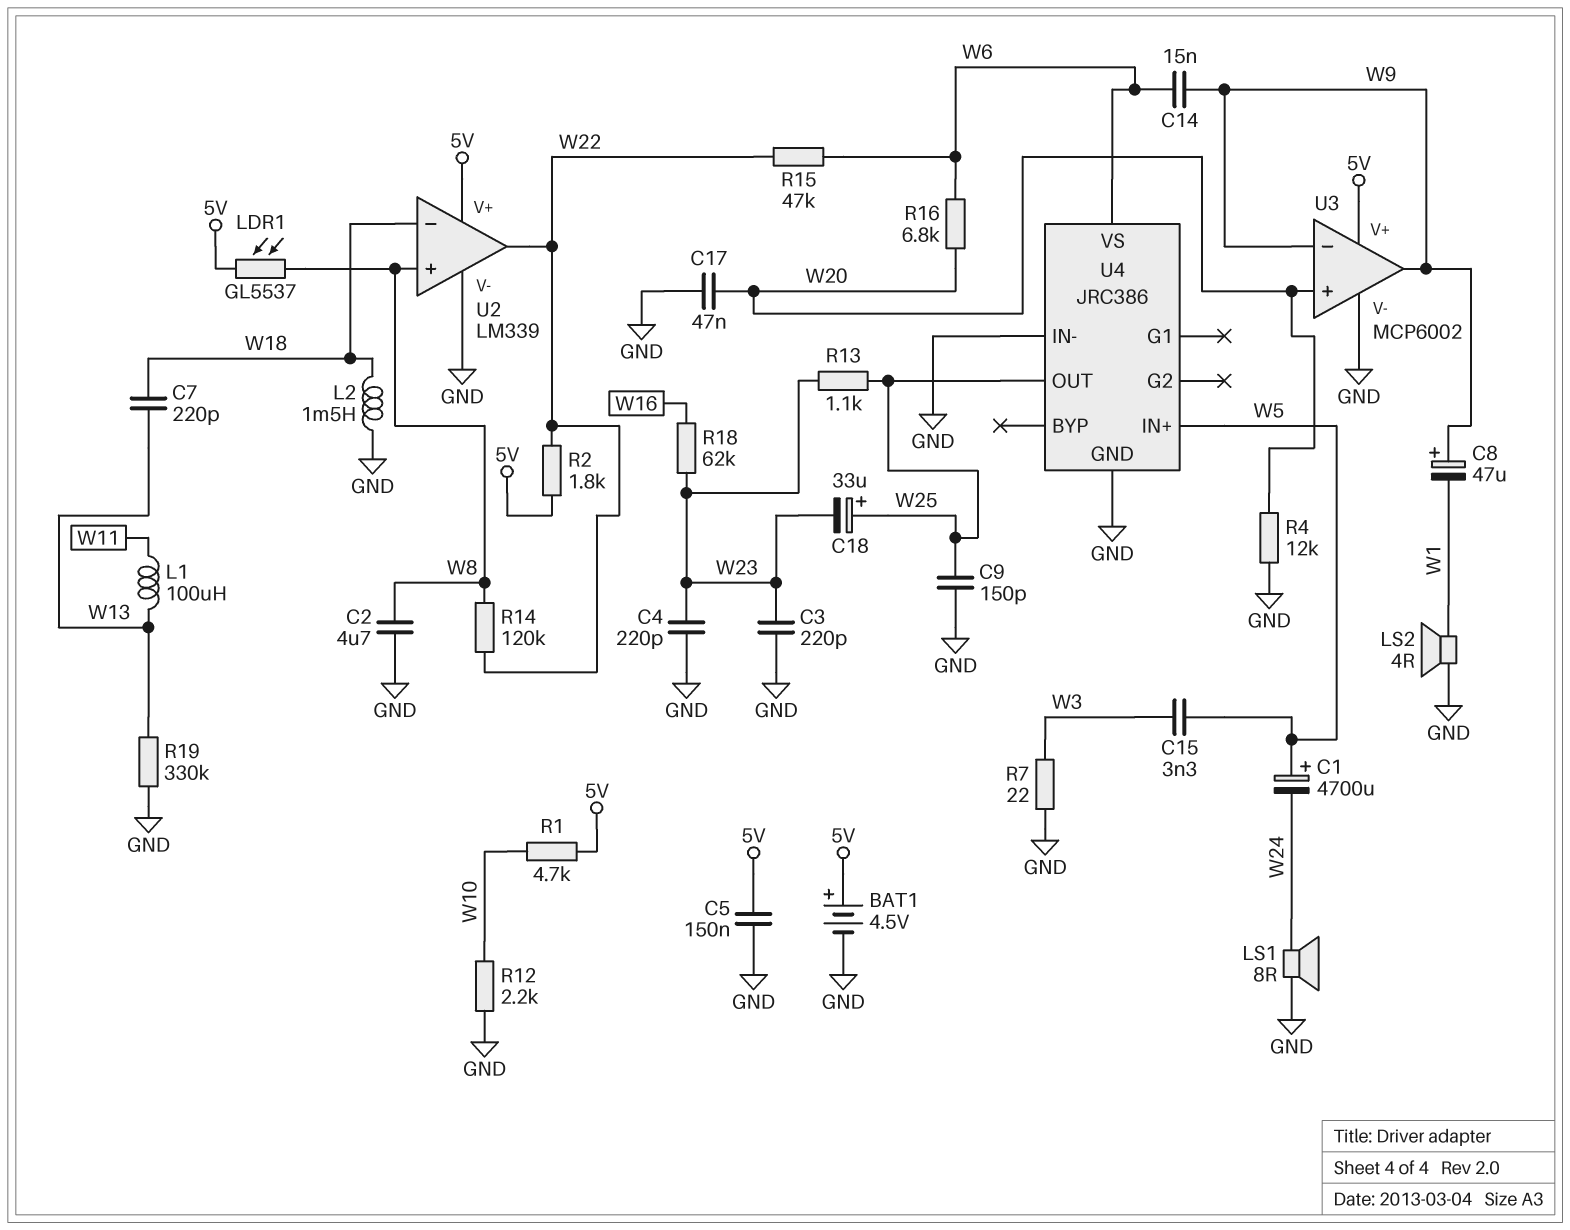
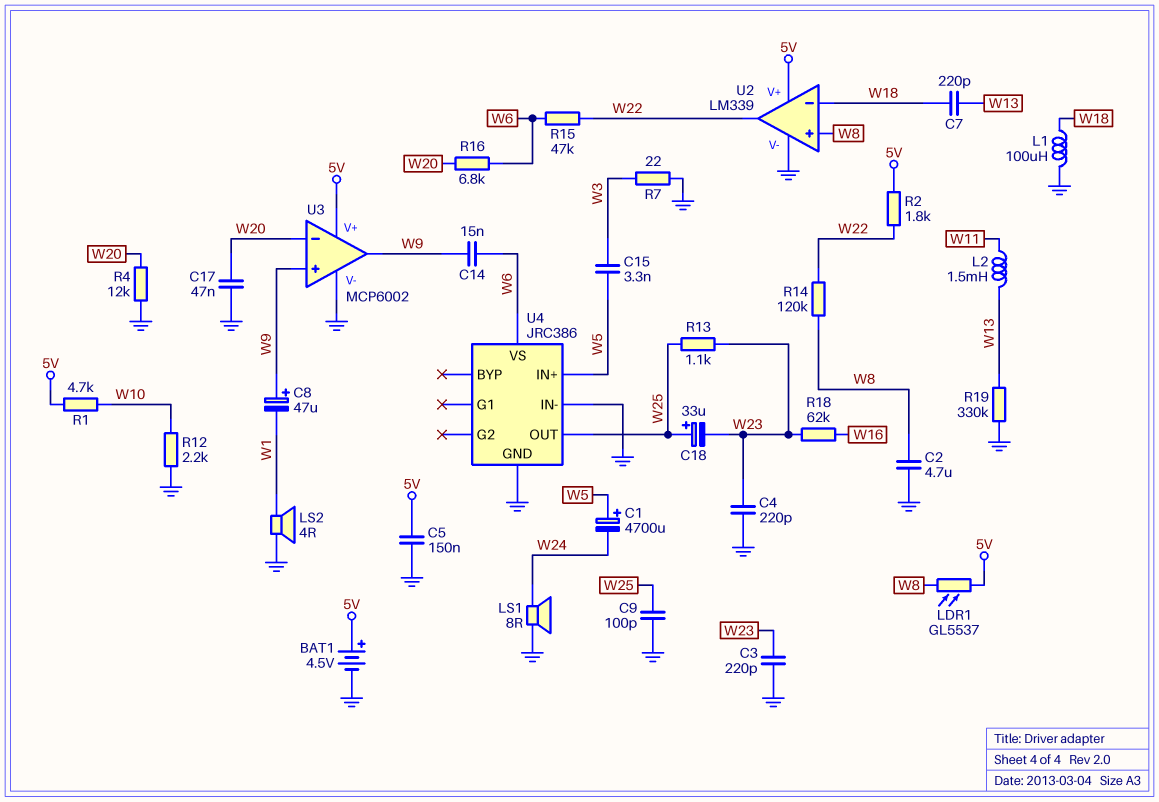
C9: 150pF (GND, W25) -> 100pF (GND, W25)
L1: 100uH (W11, W13) -> 100uH (GND, W18)
L2: 1.5mH (GND, W18) -> 1.5mH (W11, W13)
U3 pin in+: W20 -> W9
U3 pin in-: W9 -> W20

